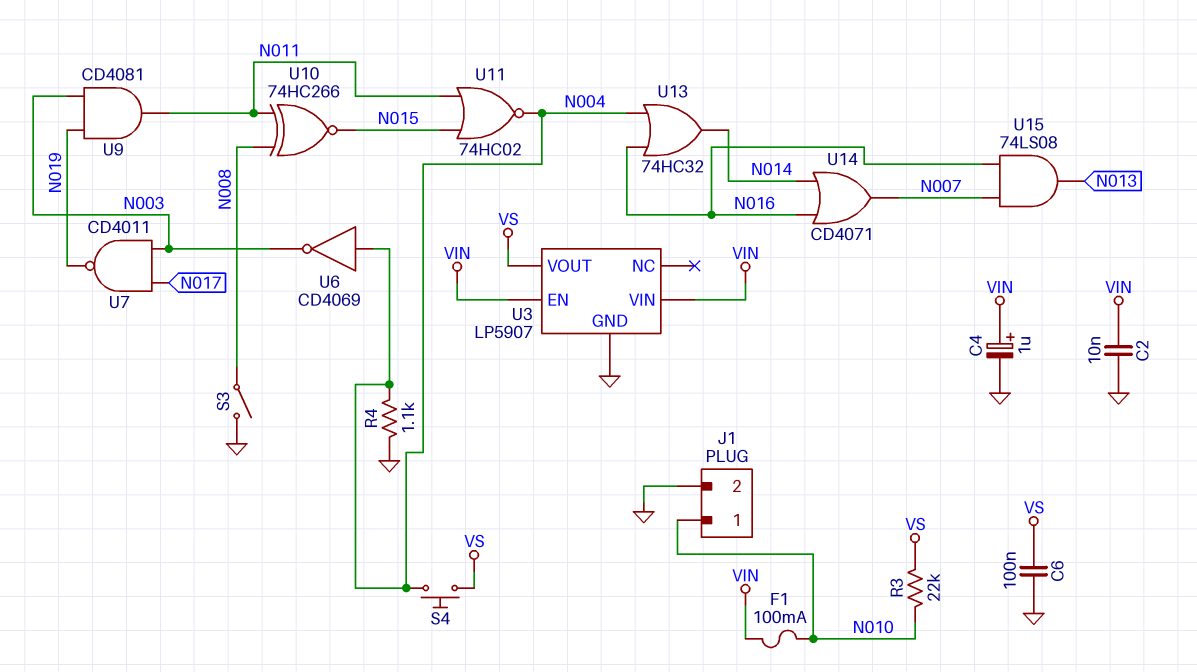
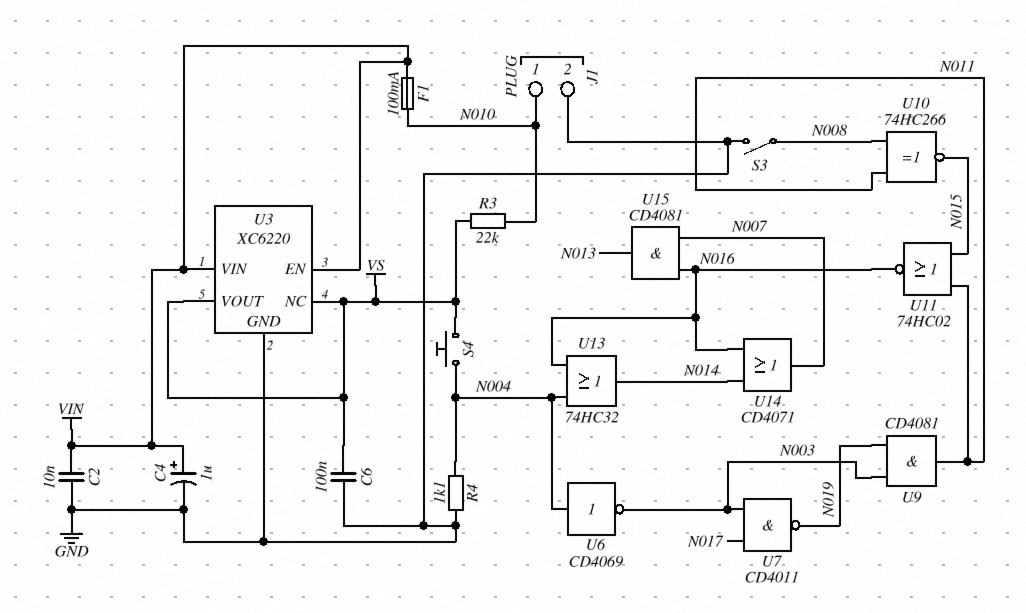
U3: LP5907 -> XC6220
U3 pin NC: none -> VS
U11: NOR 74HC02 (in N011, in N015, out N004) -> NOR 74HC02 (in N011, in N015, out N016)
U15: AND 74LS08 (in N007, in N016, out N013) -> AND CD4081 (in N007, in N016, out N013)

